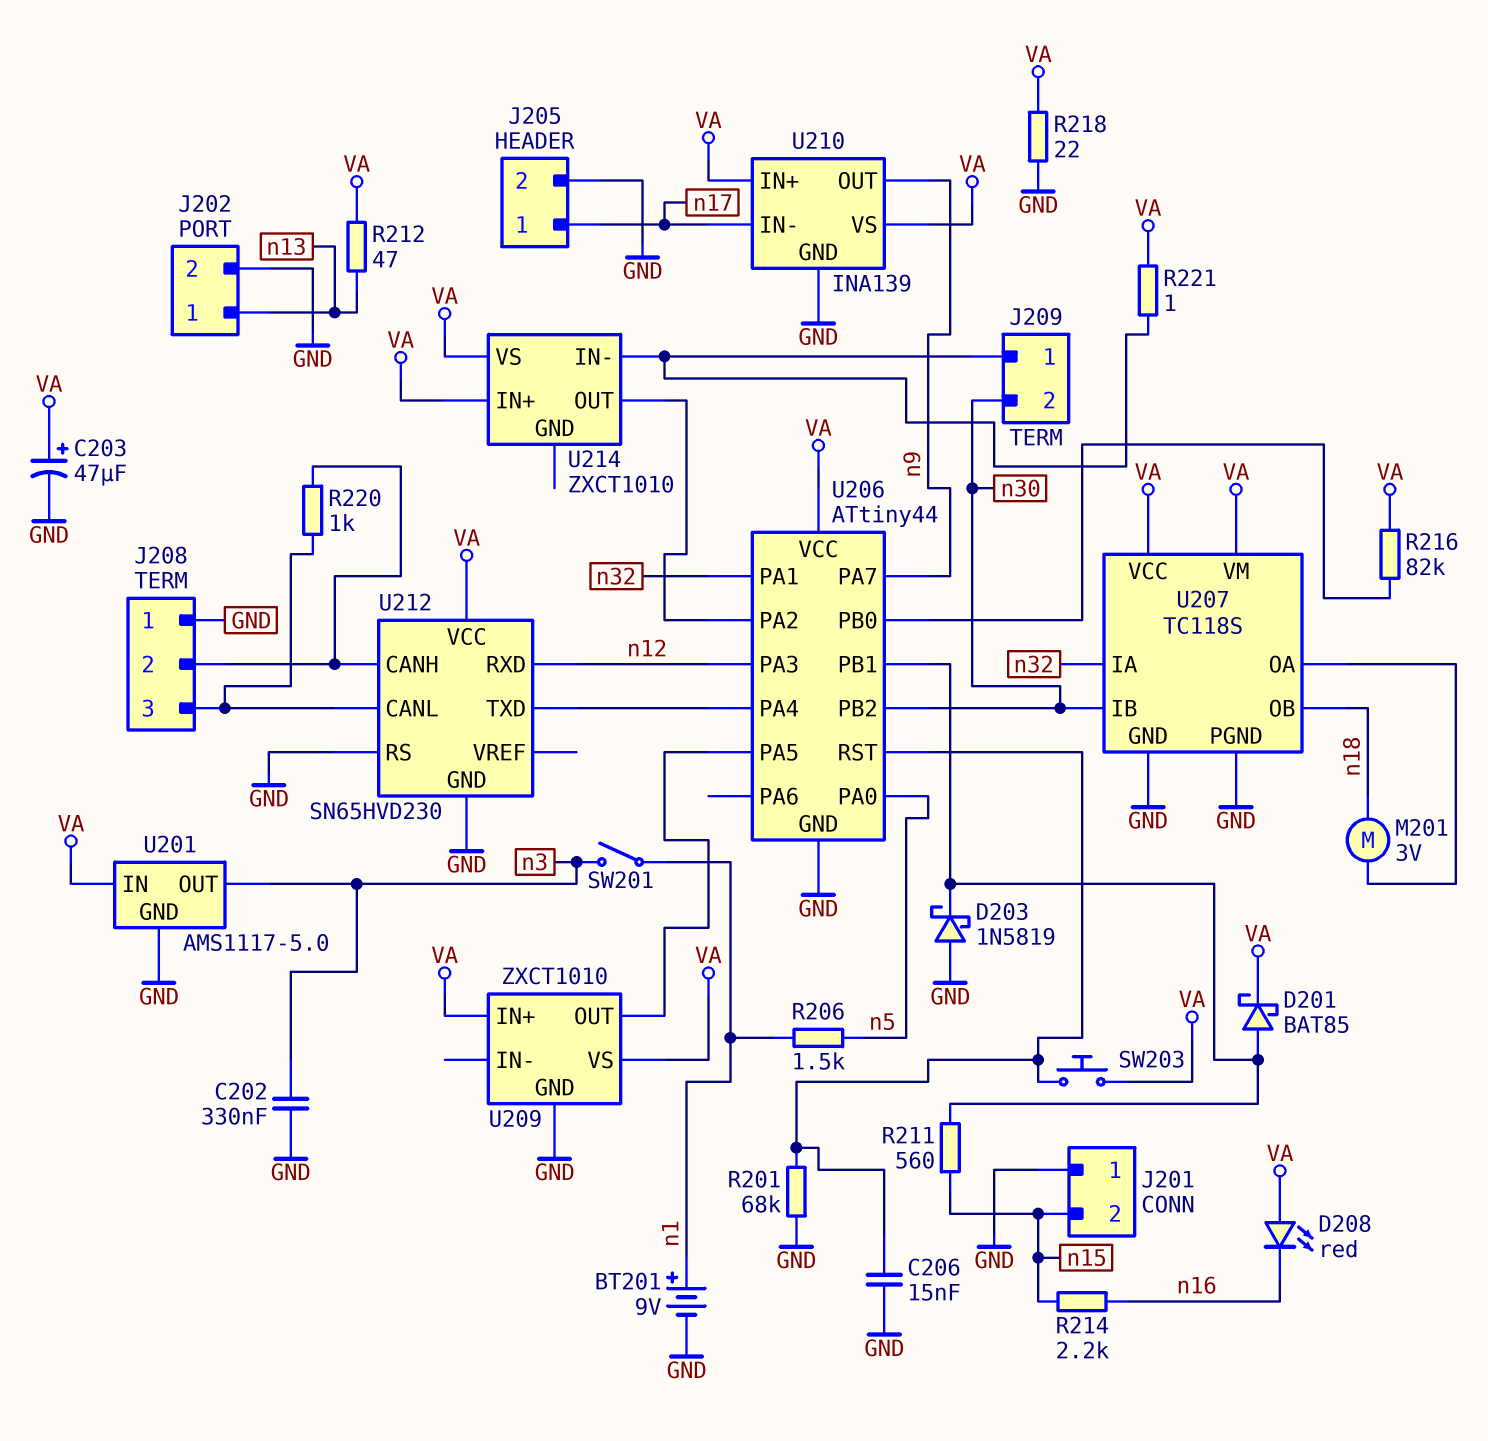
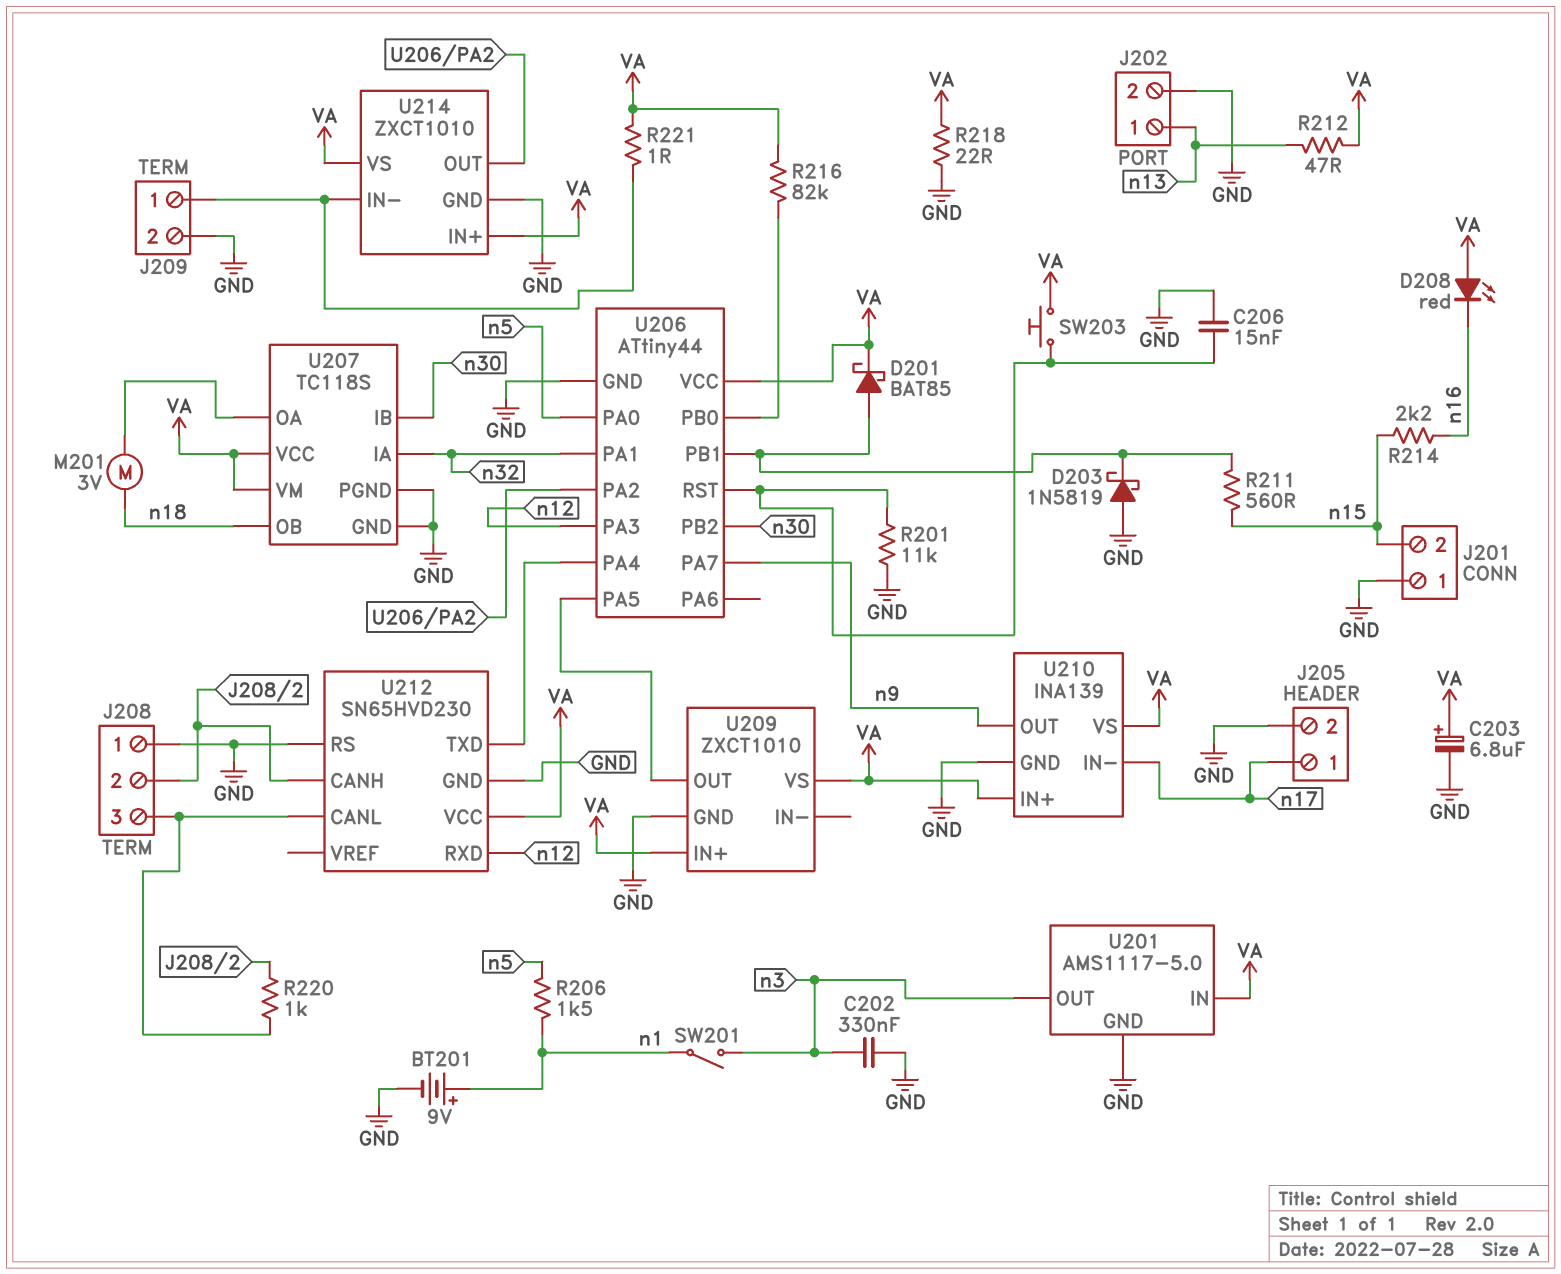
C203: 47uF (plus VA, minus GND) -> 6.8uF (plus VA, minus GND)
J209 pin 2: n30 -> GND
R201: 68k (GND, U206/RST) -> 11k (GND, U206/RST)
U214 pin GND: none -> GND

